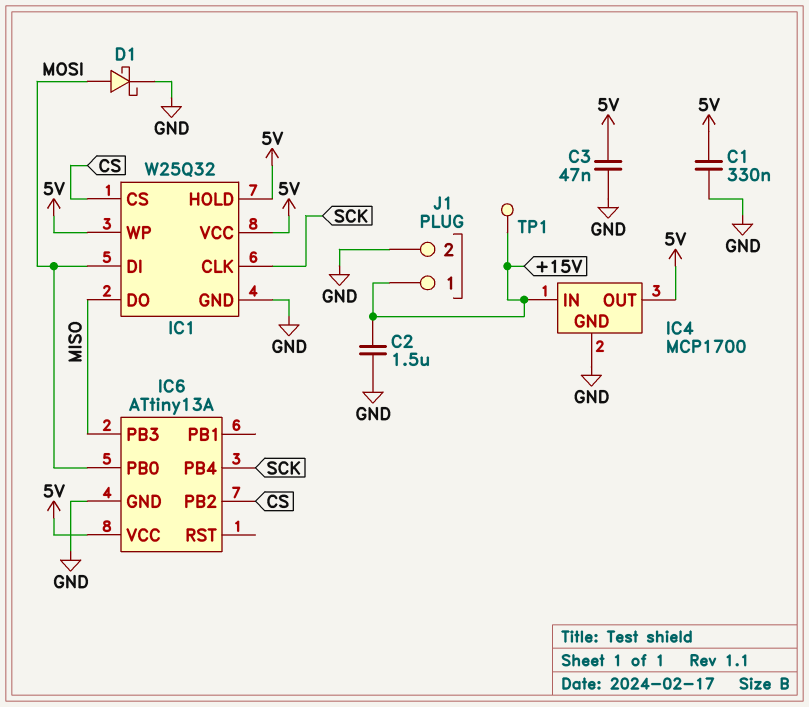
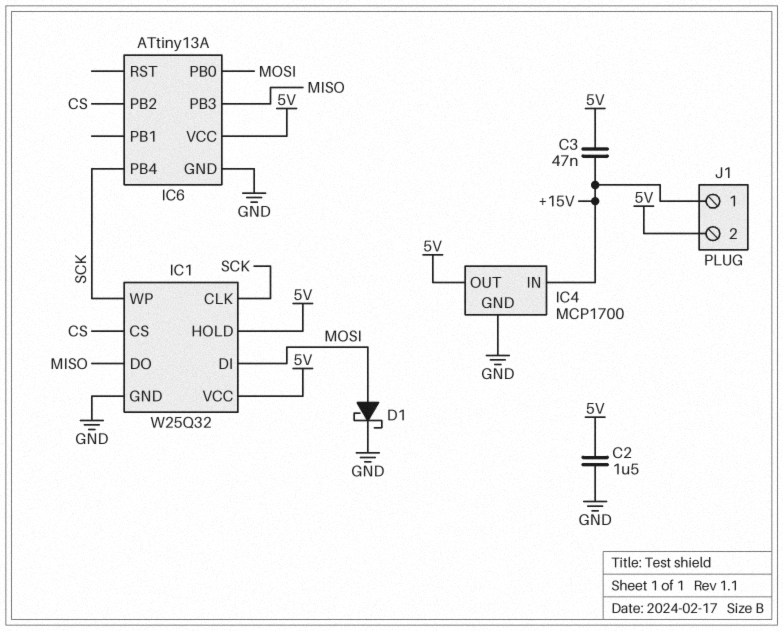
C1: 330nF (5V, GND) -> none
C2: 1.5uF (+15V, GND) -> 1.5uF (5V, GND)
C3: 47nF (5V, GND) -> 47nF (+15V, 5V)
IC1 pin WP: 5V -> SCK
J1 pin 2: GND -> 5V
TP1: test point (+15V) -> none

